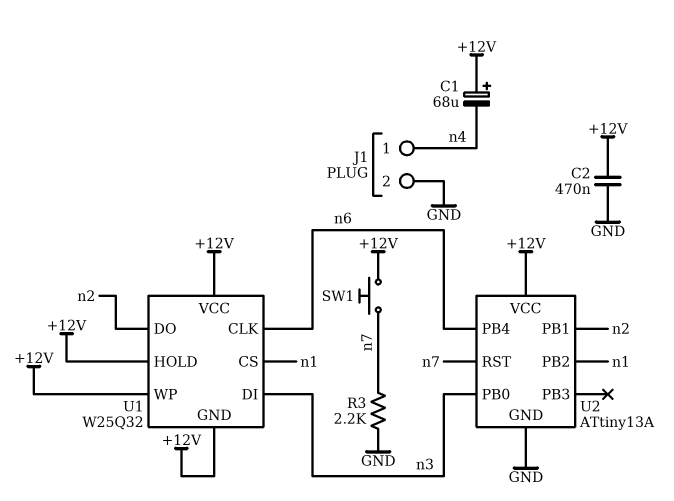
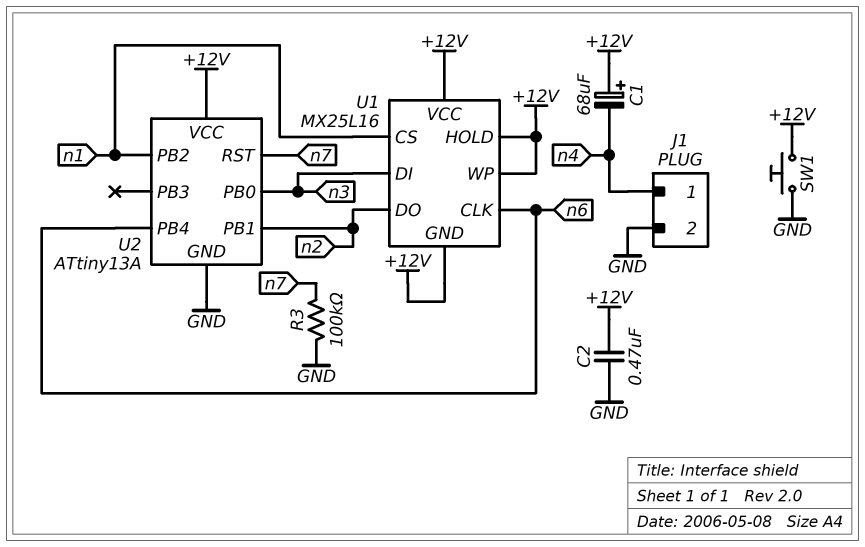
R3: 2.2k (GND, n7) -> 100k (GND, n7)
SW1: button (+12V, n7) -> button (+12V, GND)
U1: W25Q32 -> MX25L16

